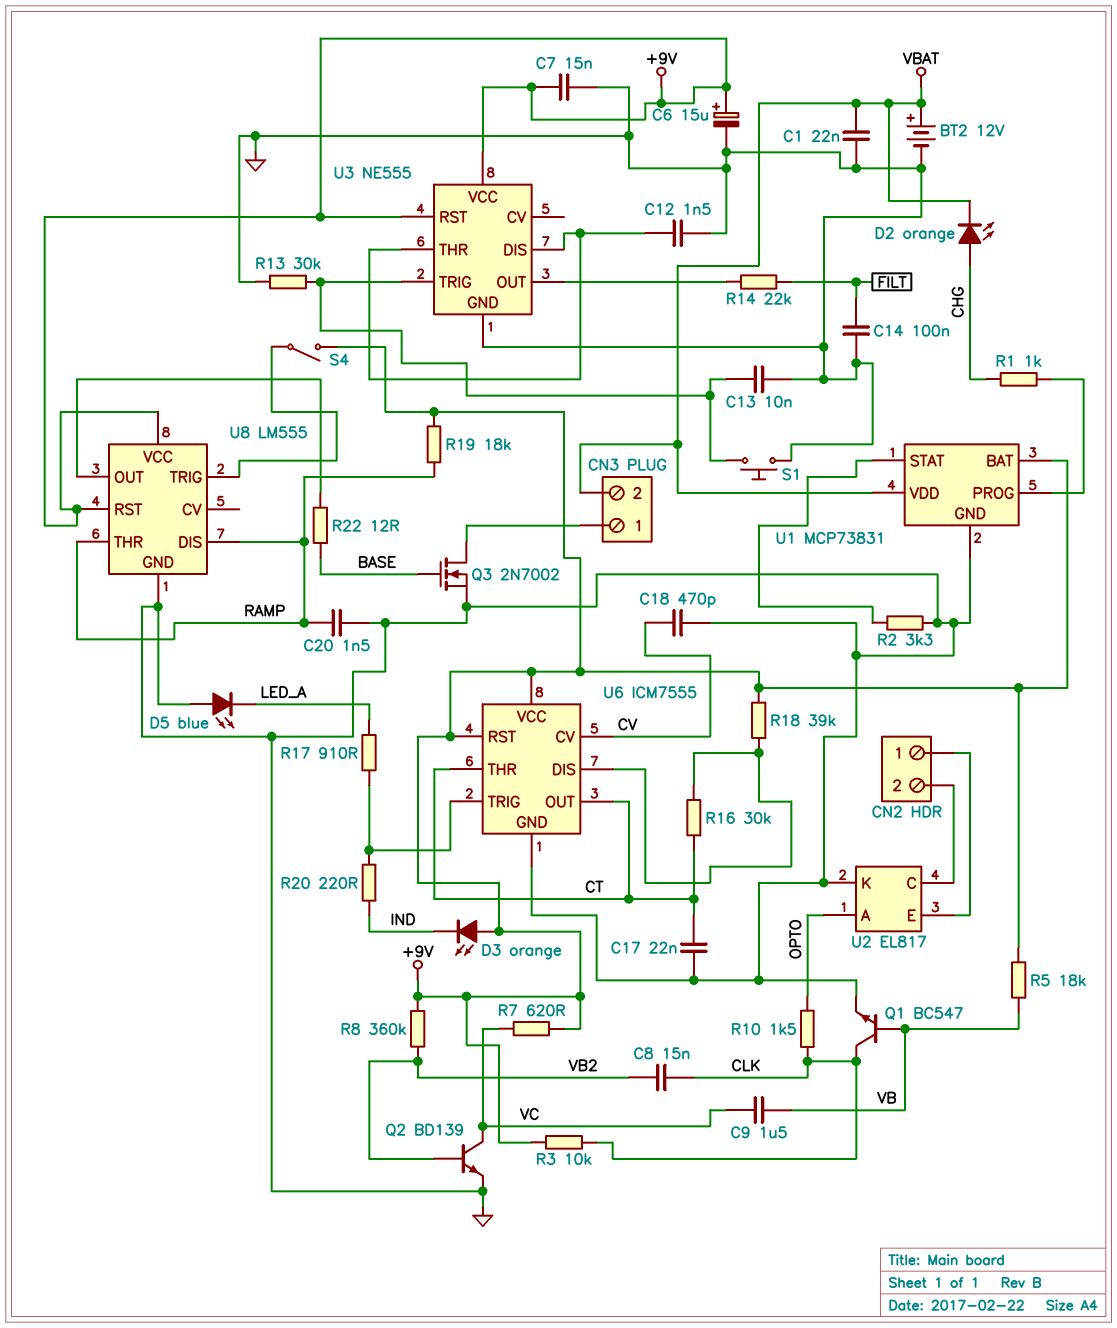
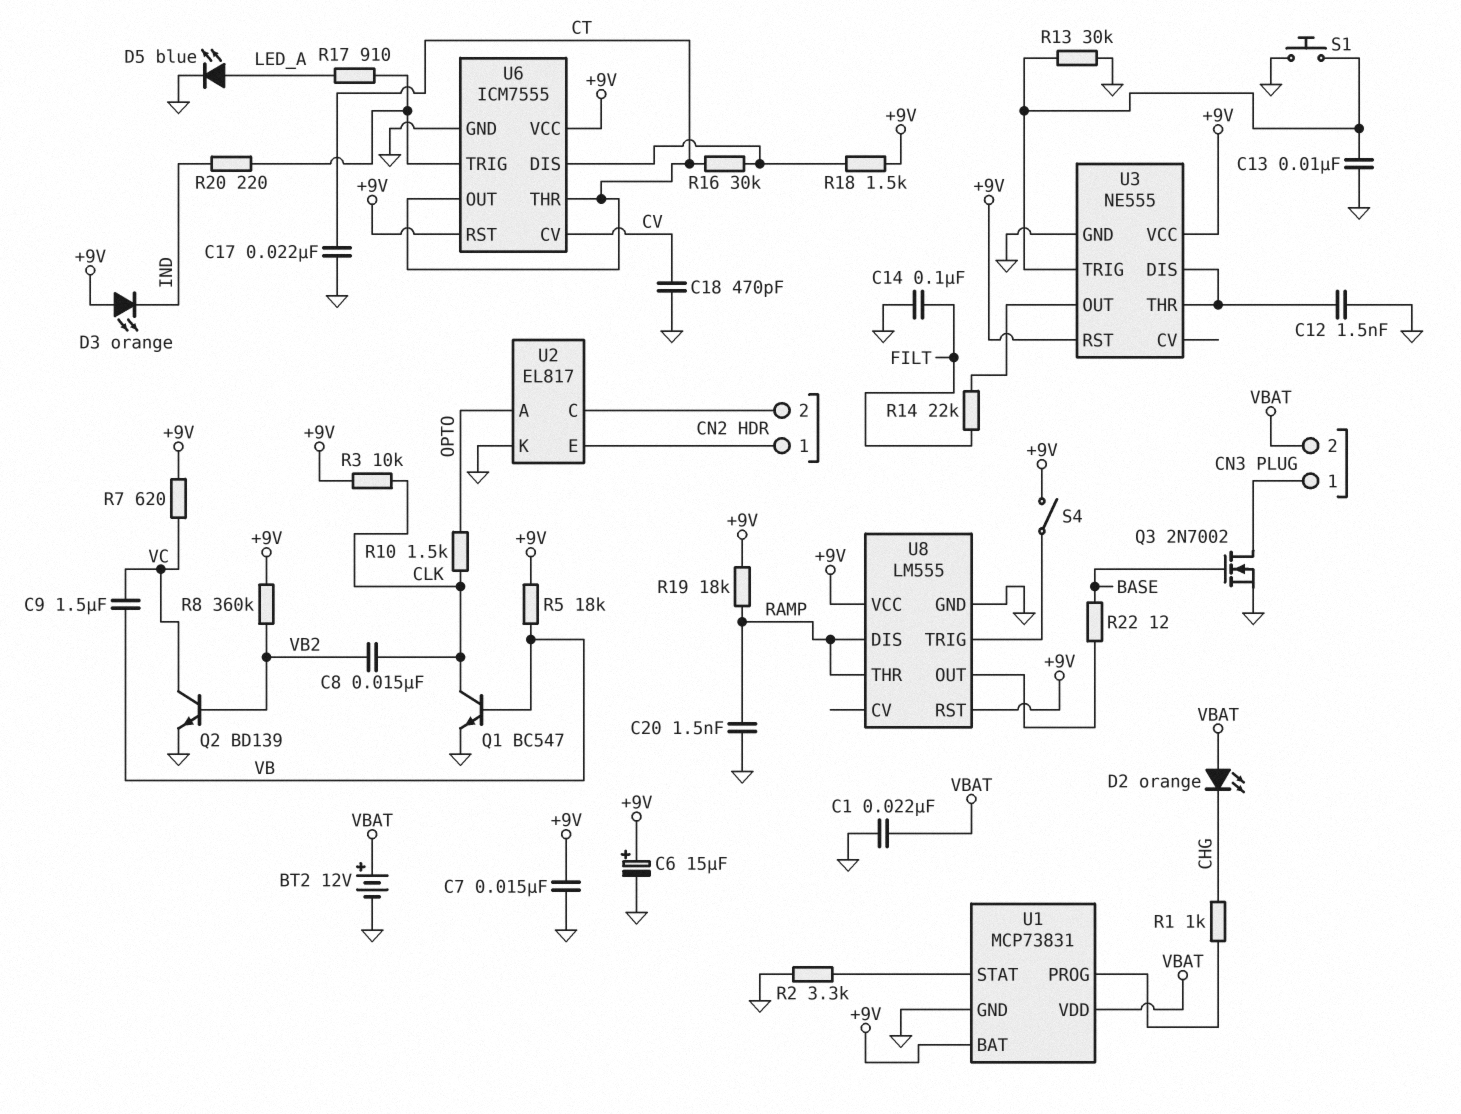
D2: LED orange (A CHG, K VBAT) -> LED orange (A VBAT, K CHG)
D5: LED blue (A GND, K LED_A) -> LED blue (A LED_A, K GND)
R18: 39k (+9V, U6/DIS) -> 1.5k (+9V, U6/DIS)

